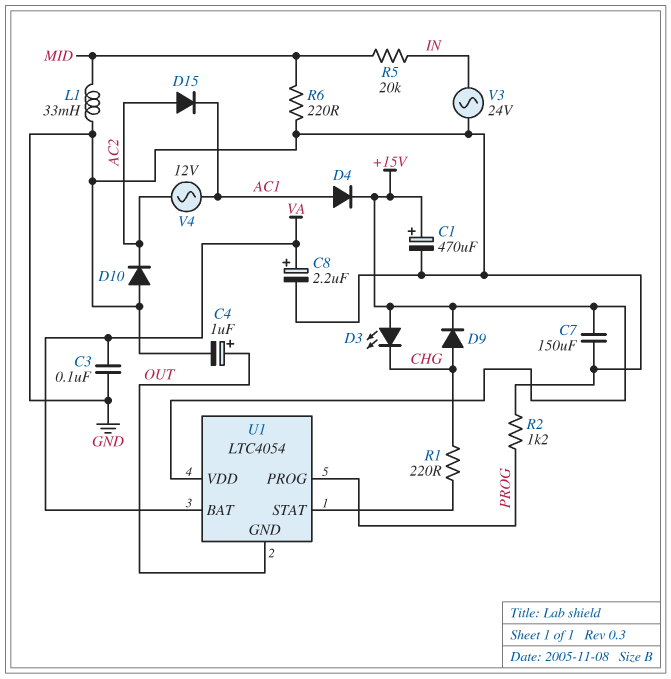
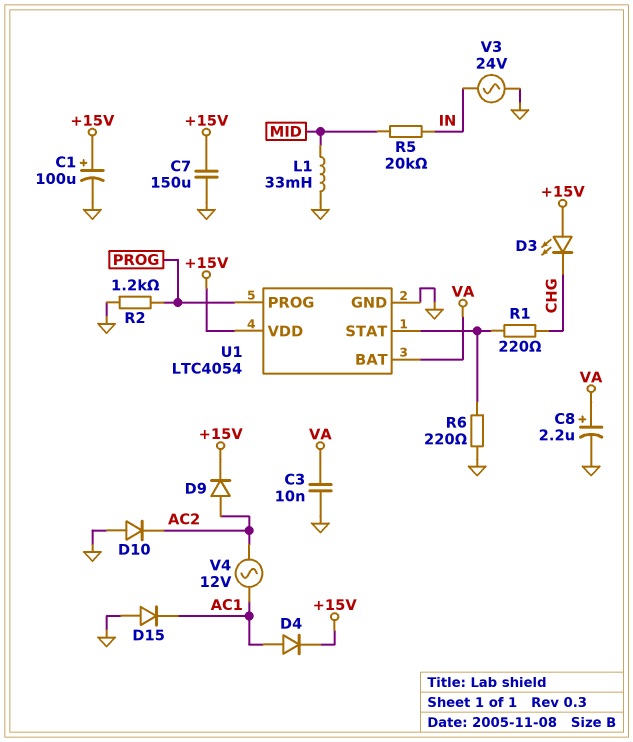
C1: 470uF (plus +15V, minus GND) -> 100uF (plus +15V, minus GND)
C3: 100nF (GND, VA) -> 10nF (GND, VA)
C4: 1uF (plus OUT, minus GND) -> none
D9: diode (A CHG, K +15V) -> diode (A AC2, K +15V)
D15: diode (A AC2, K AC1) -> diode (A GND, K AC1)
R6: 220 (GND, MID) -> 220 (GND, U1/STAT)
U1 pin GND: OUT -> GND

